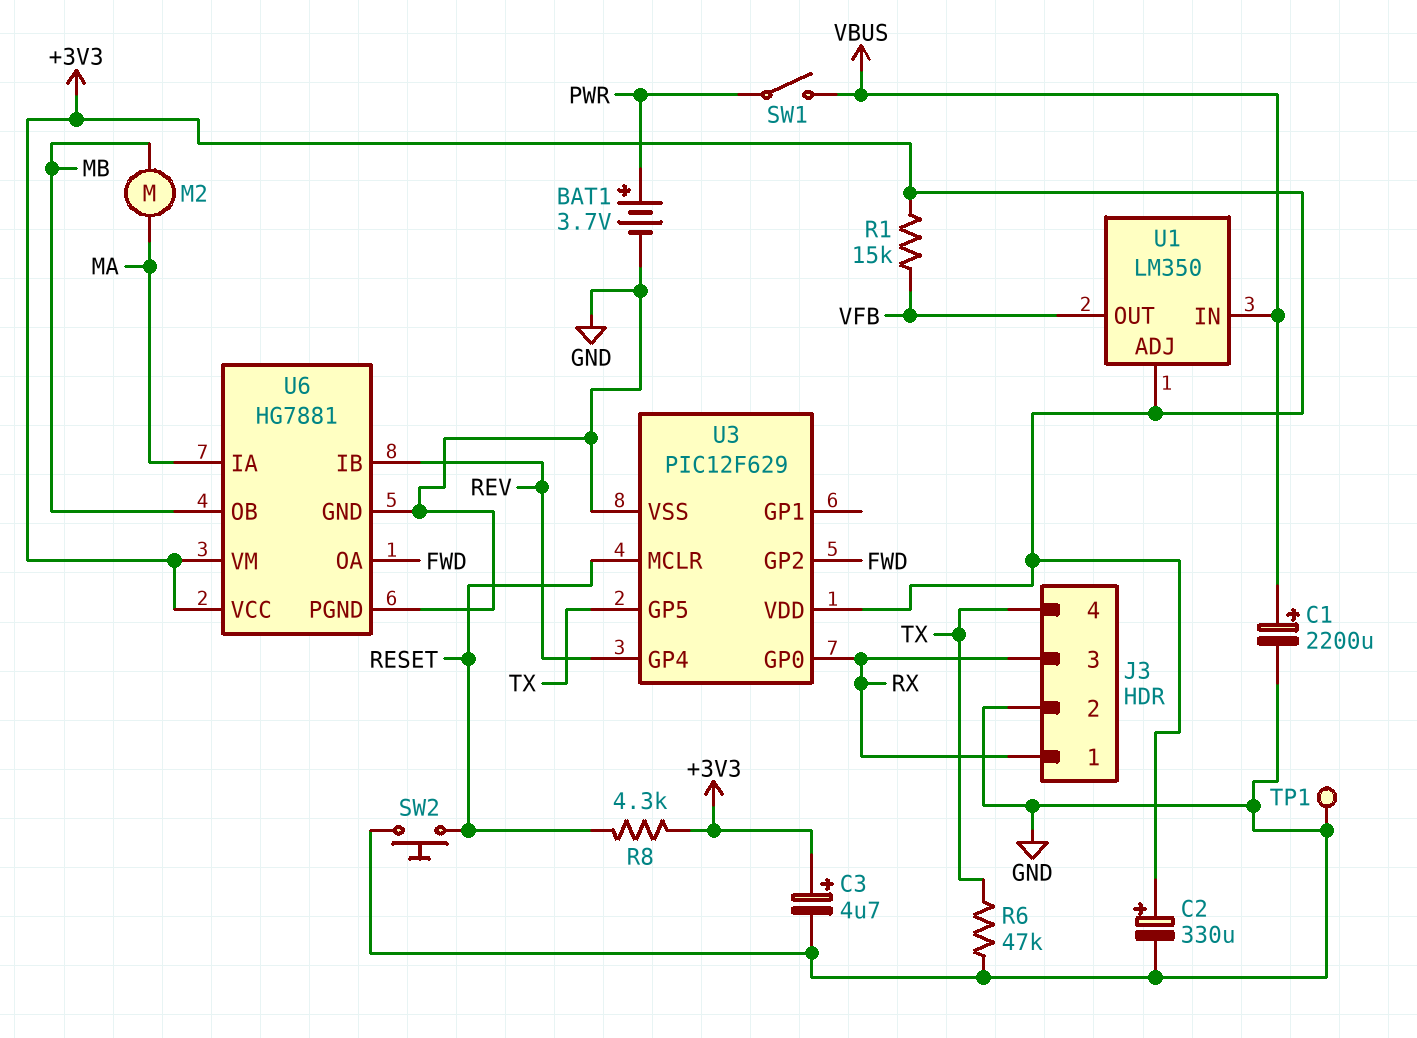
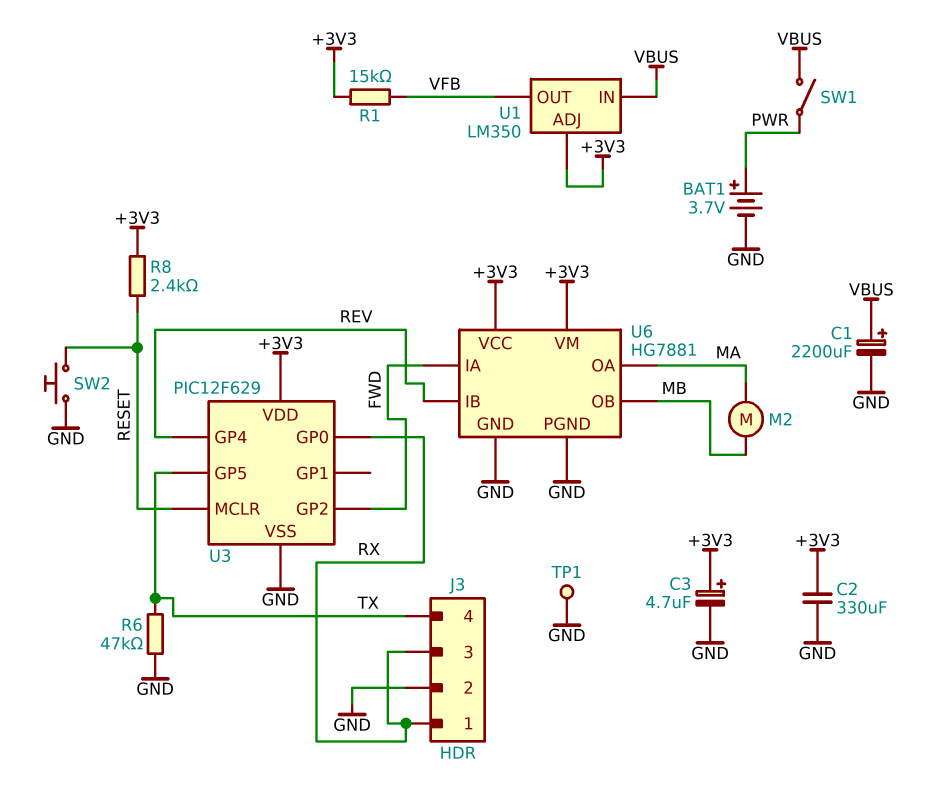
C2: 330uF (plus +3V3, minus GND) -> 330uF (+3V3, GND)
R8: 4.3k (+3V3, RESET) -> 2.4k (+3V3, RESET)
U6 pin IA: MA -> FWD
U6 pin OA: FWD -> MA

